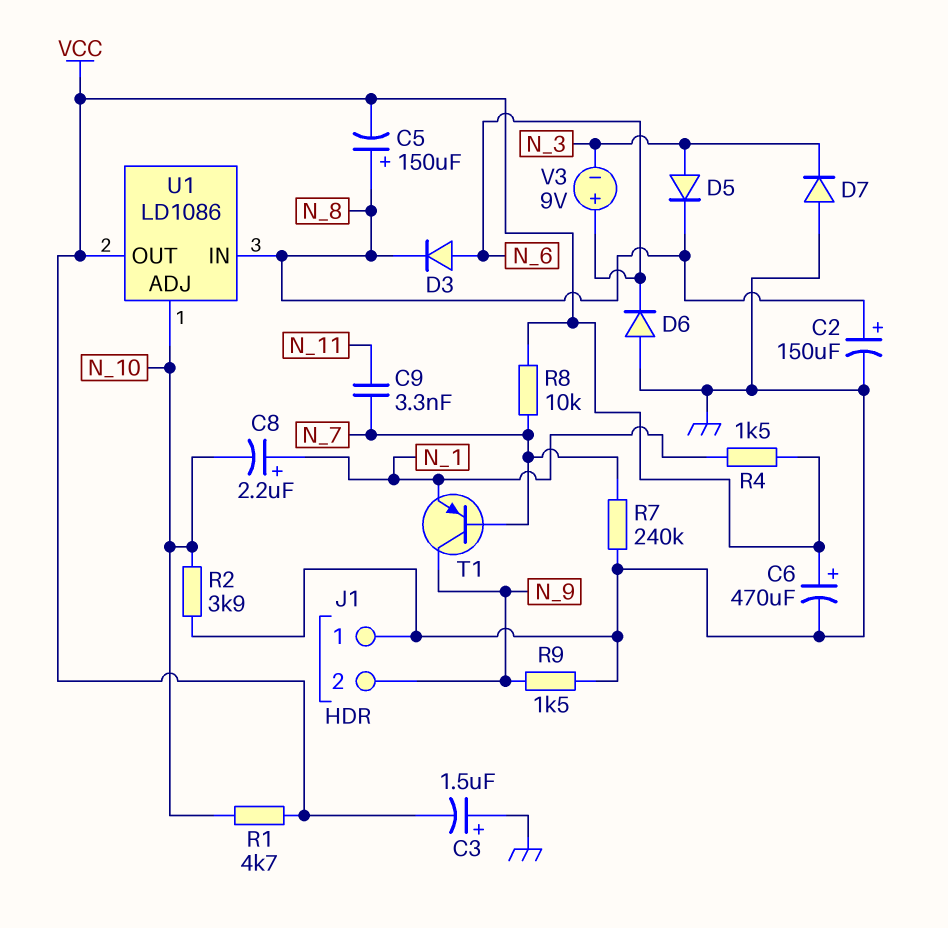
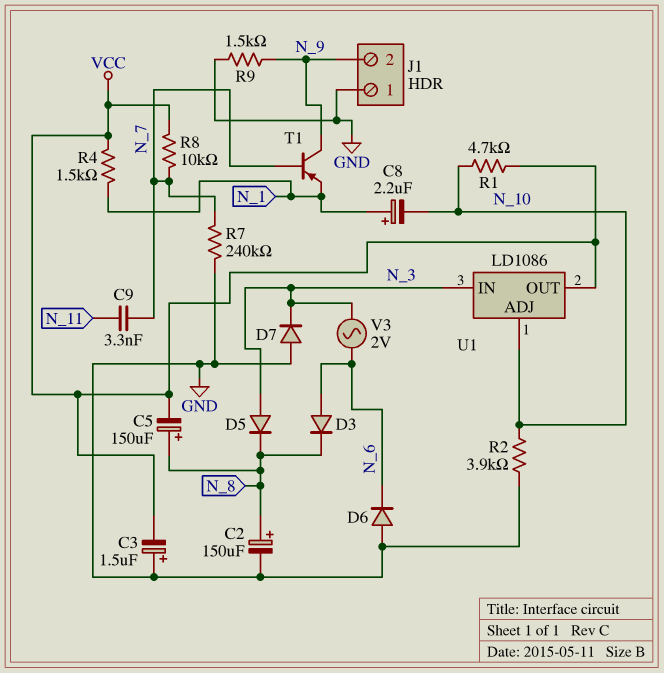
C6: 470uF (plus VCC, minus GND) -> none
U1 pin IN: N_8 -> N_3
V3: 9V (plus N_6, minus N_3) -> AC 2V (N_3, N_6)

